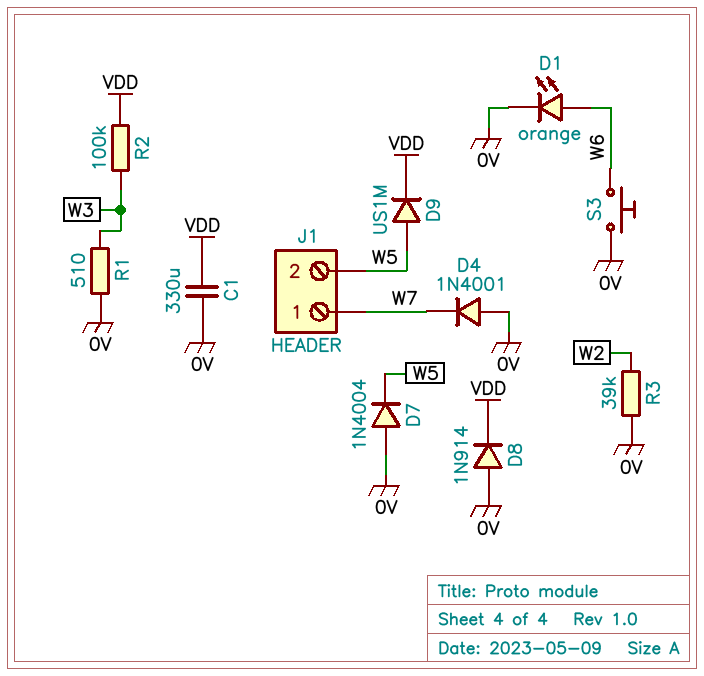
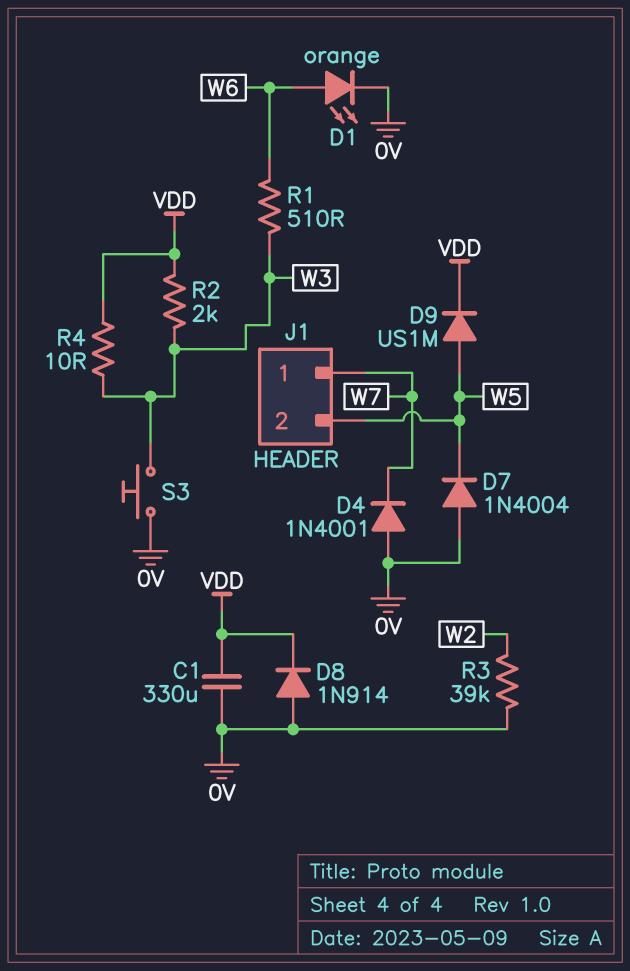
R1: 510 (0V, W3) -> 510 (W3, W6)
R2: 100k (VDD, W3) -> 2k (VDD, W3)
R4: none -> 10 (VDD, W3)
S3: button (0V, W6) -> button (0V, W3)

